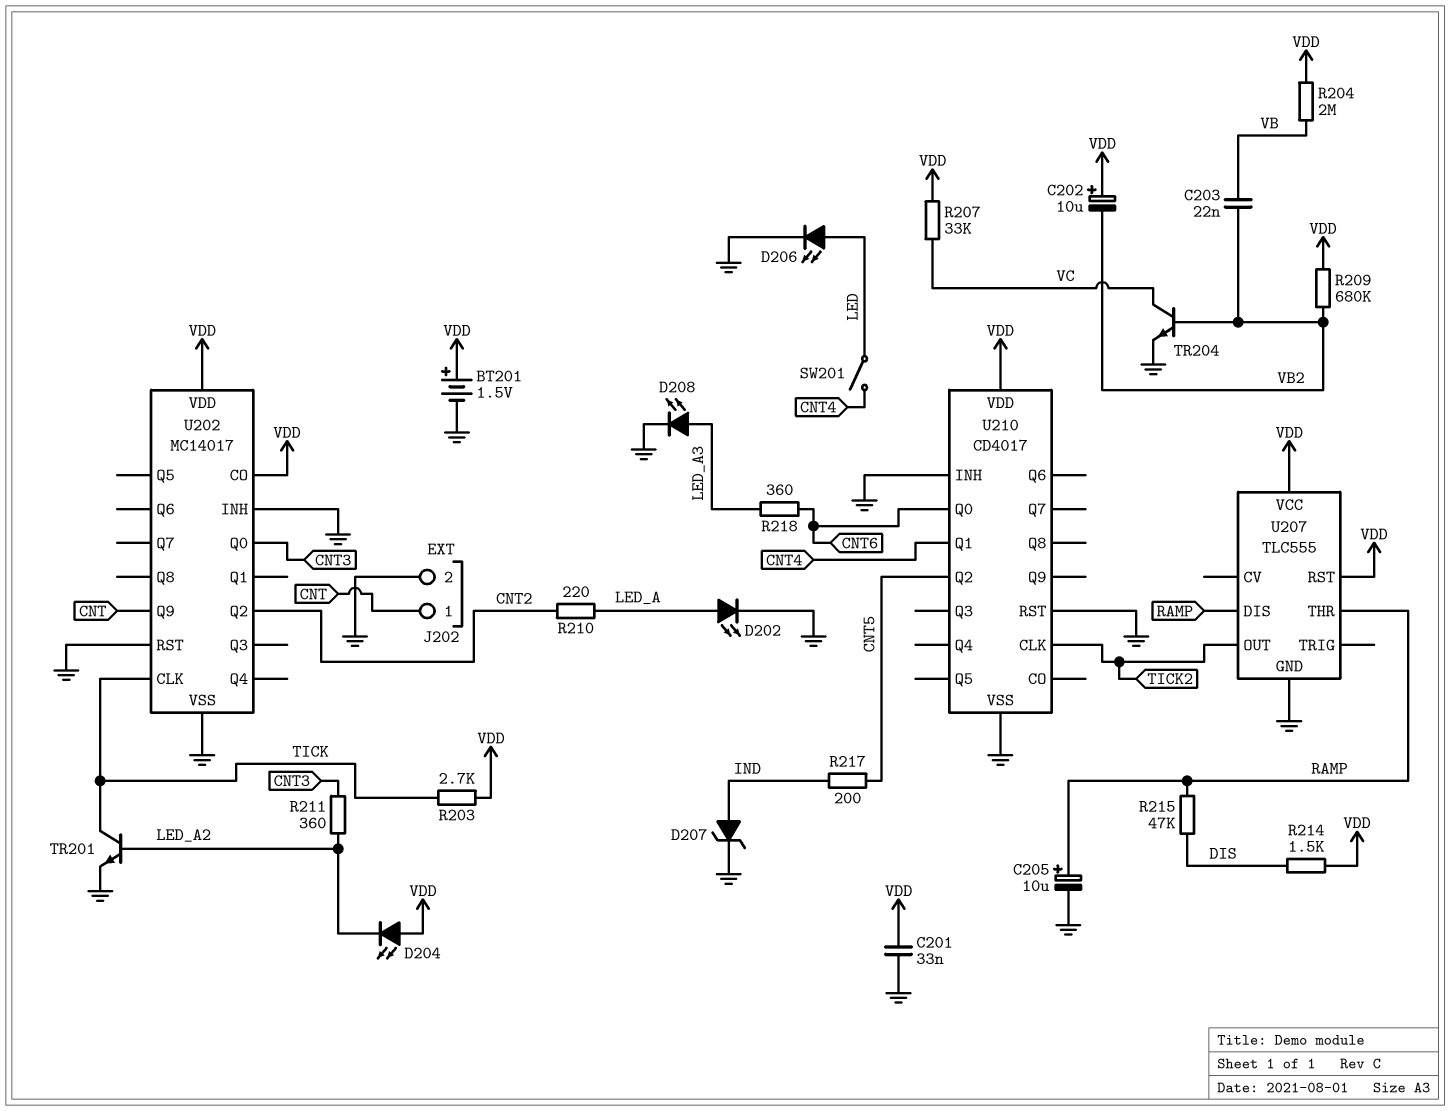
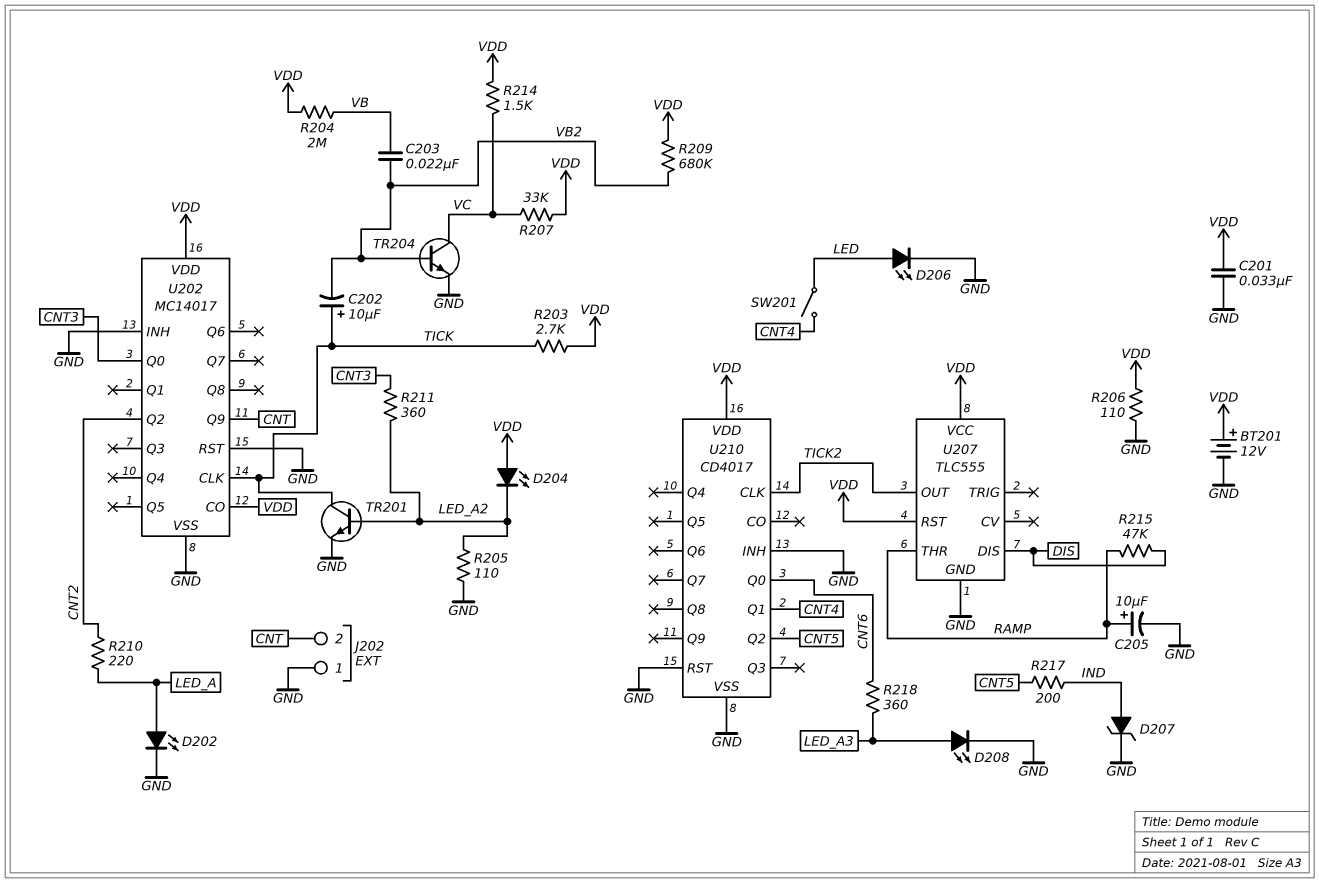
BT201: 1.5V (plus VDD, minus GND) -> 12V (plus VDD, minus GND)
C202: 10uF (plus VDD, minus VB2) -> 10uF (plus TICK, minus VB2)
J202 pin 1: CNT -> GND
J202 pin 2: GND -> CNT
R205: none -> 110 (GND, LED_A2)
R206: none -> 110 (GND, VDD)
R214: 1.5k (DIS, VDD) -> 1.5k (VC, VDD)
U207 pin DIS: RAMP -> DIS

